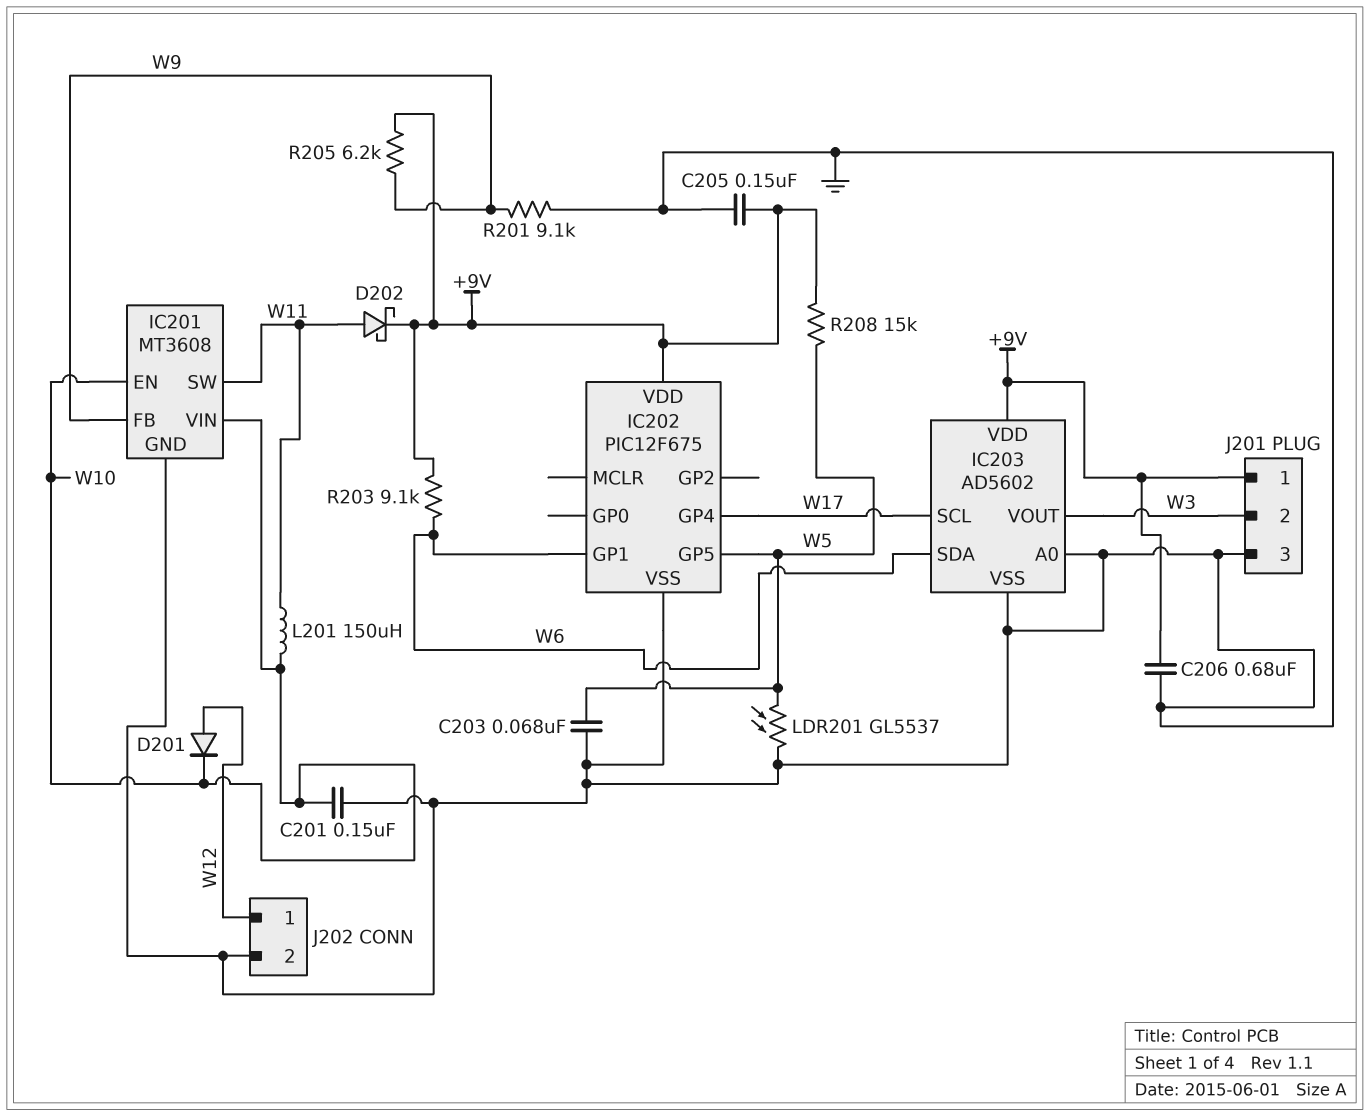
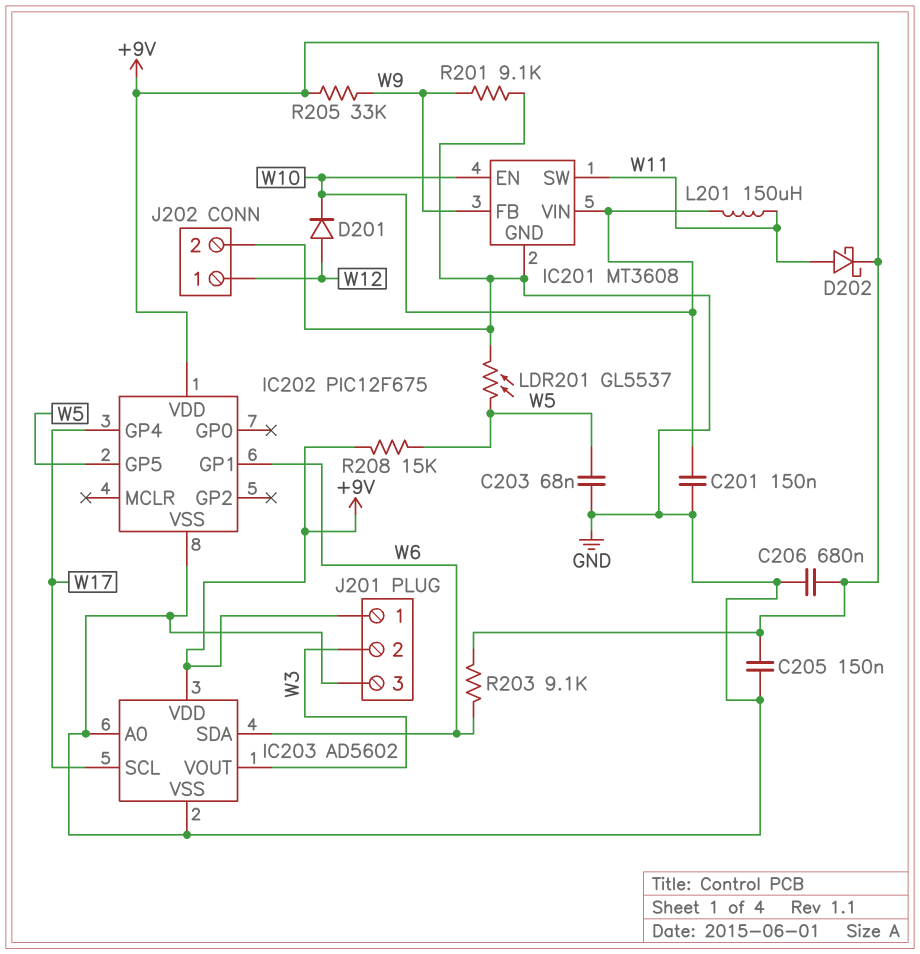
R205: 6.2k (+9V, W9) -> 33k (+9V, W9)

